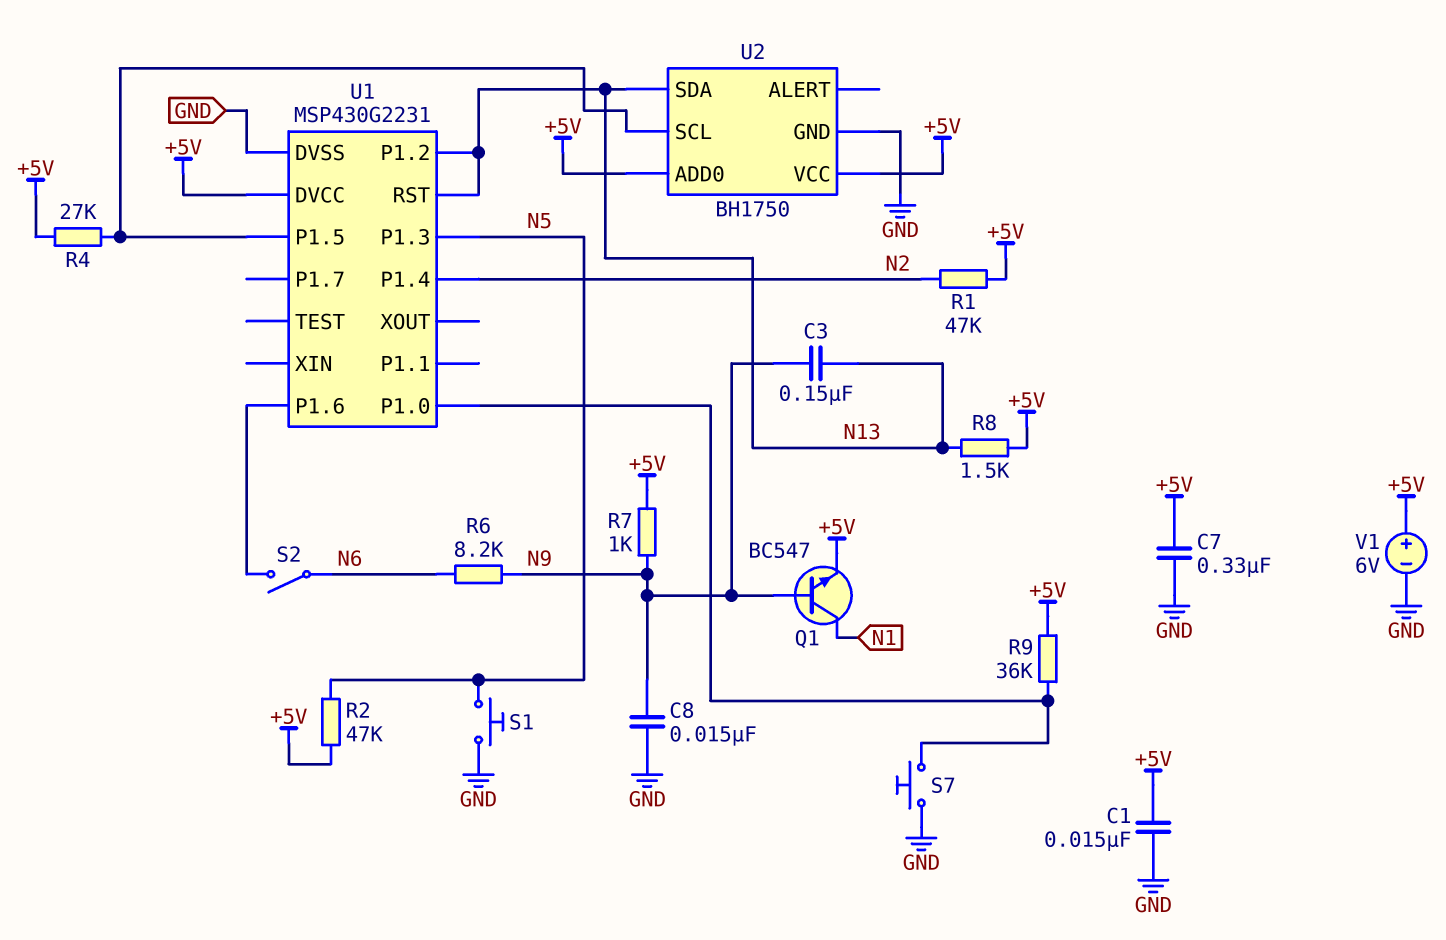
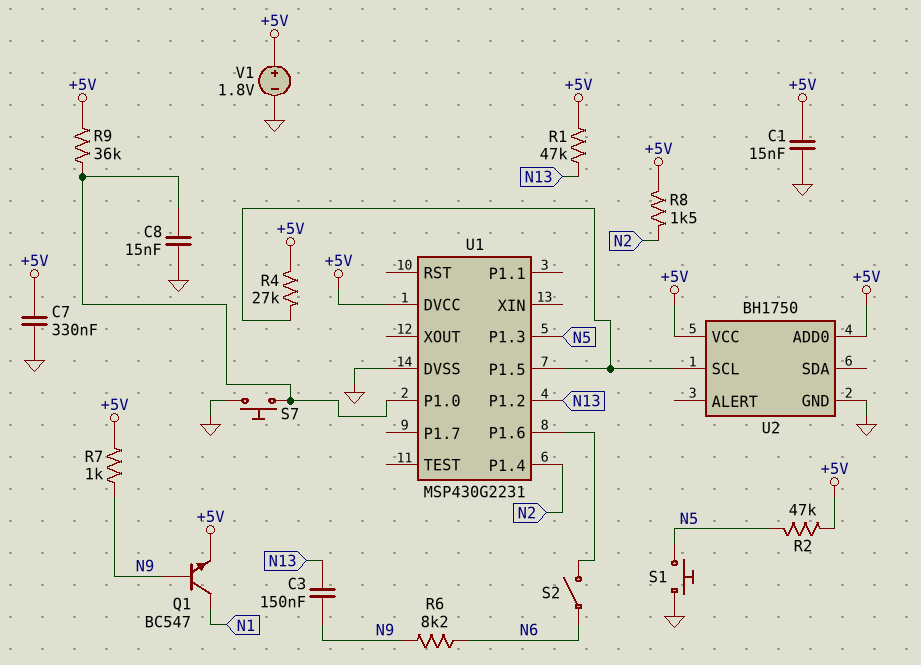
C8: 15nF (GND, N9) -> 15nF (GND, U1/P1.0)
R1: 47k (+5V, N2) -> 47k (+5V, N13)
R8: 1.5k (+5V, N13) -> 1.5k (+5V, N2)
U1 pin RST: N13 -> none
U2 pin SDA: N13 -> none
V1: 6V (plus +5V, minus GND) -> 1.8V (plus +5V, minus GND)

